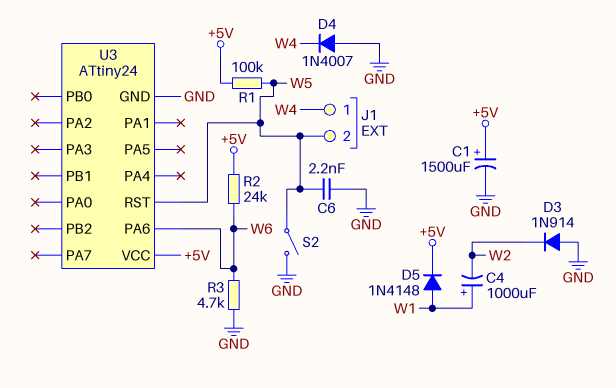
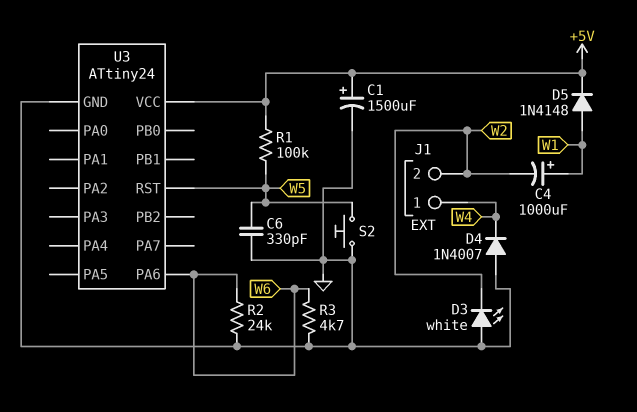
C6: 2.2nF (GND, W5) -> 330pF (GND, W5)
D3: diode 1N914 (A GND, K W2) -> LED white (A GND, K W2)
J1 pin 2: W5 -> W2
R2: 24k (+5V, W6) -> 24k (GND, W6)
S2: switch (GND, W5) -> button (GND, W5)

